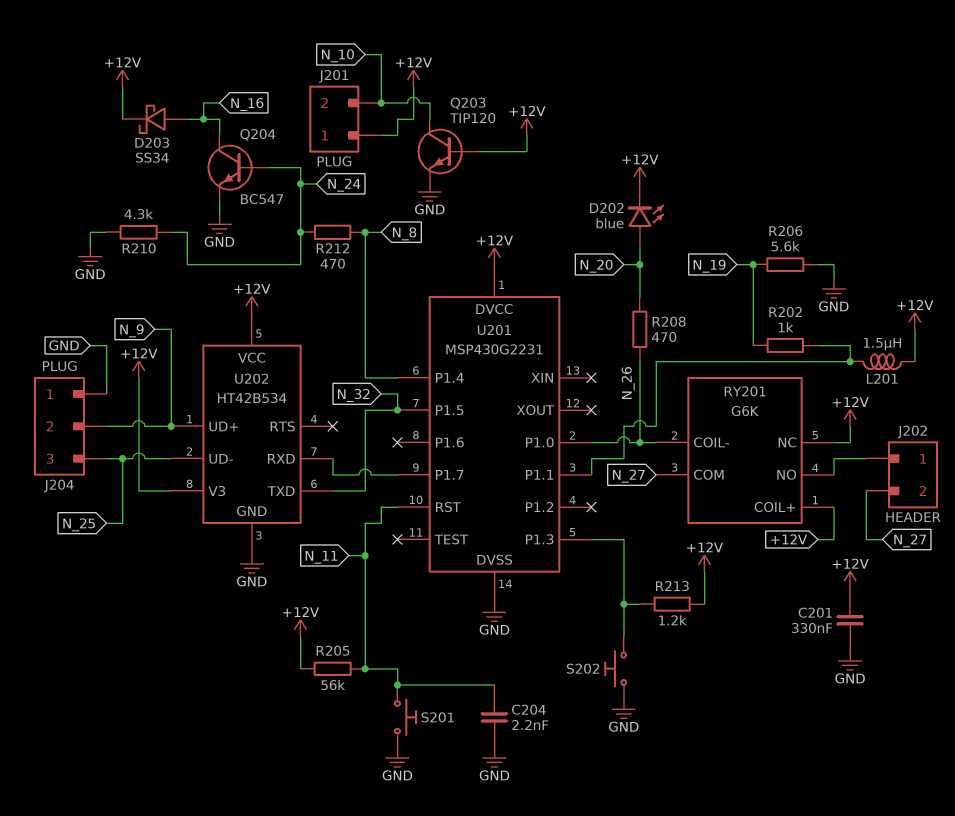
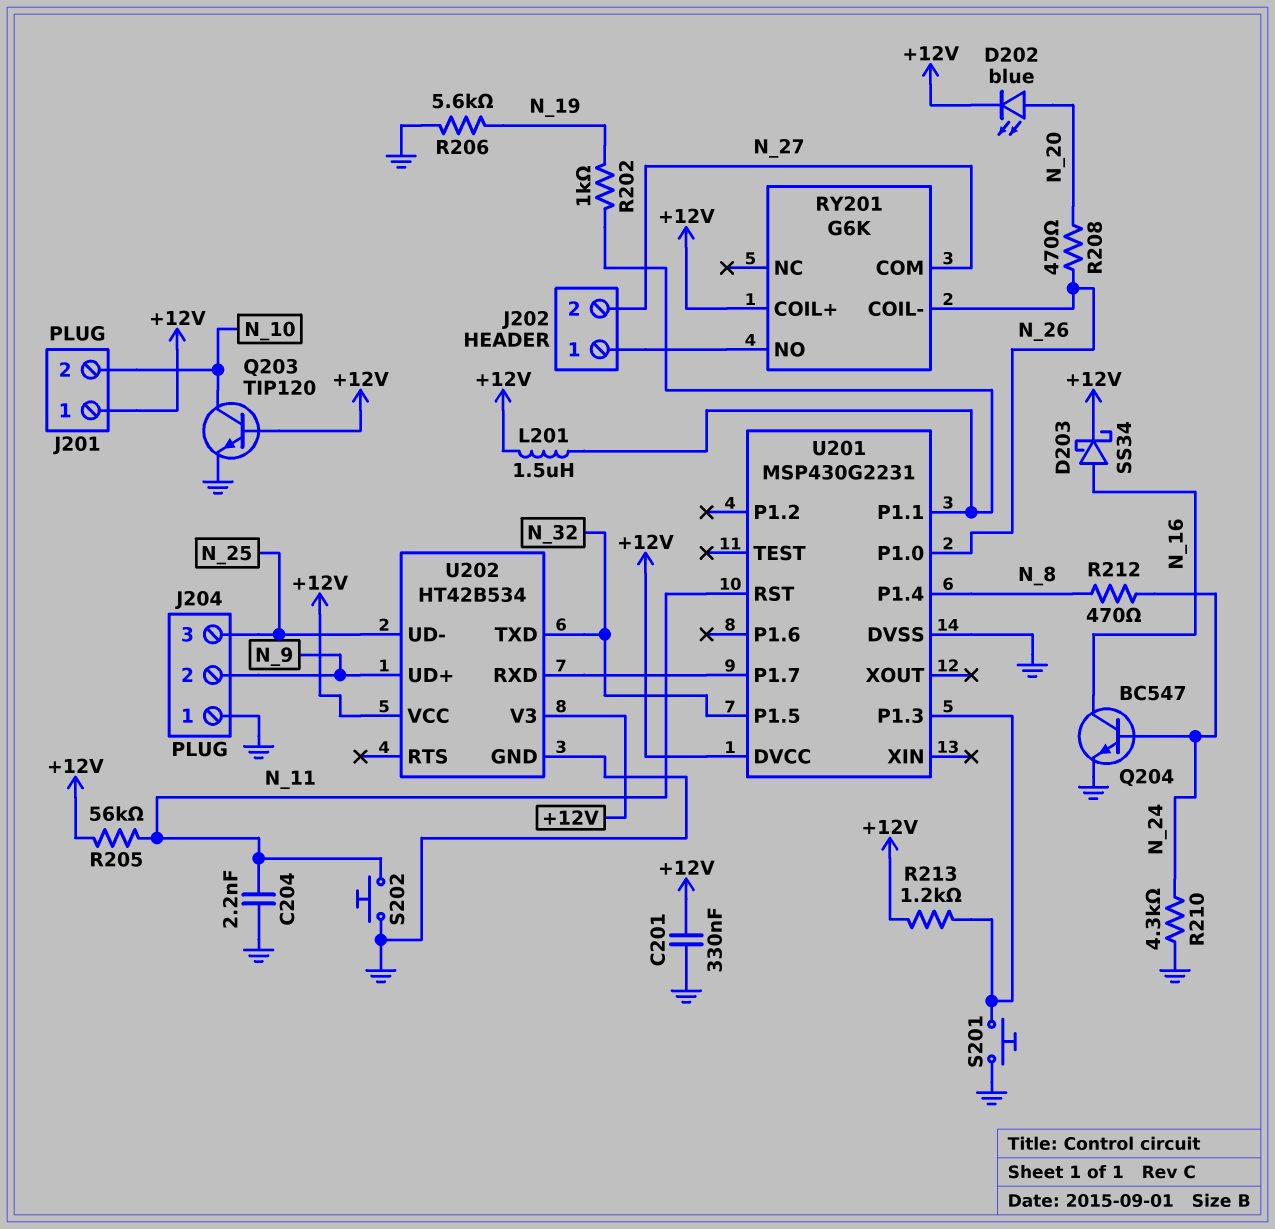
RY201 pin NC: +12V -> none
S201: button (GND, N_11) -> button (GND, U201/P1.3)
S202: button (GND, U201/P1.3) -> button (GND, N_11)

